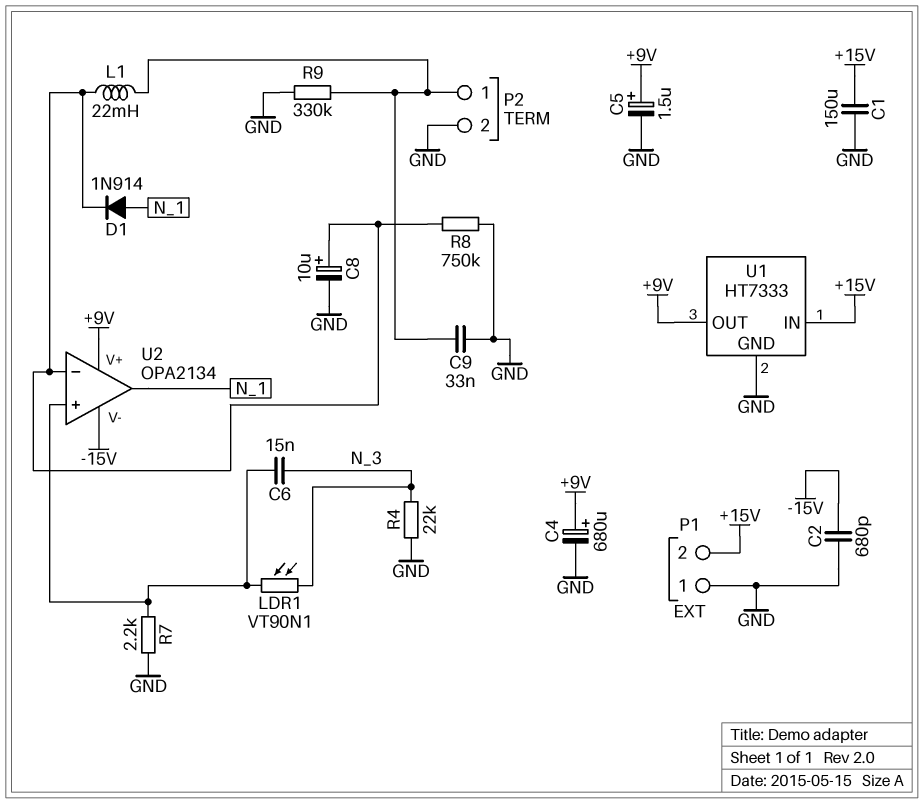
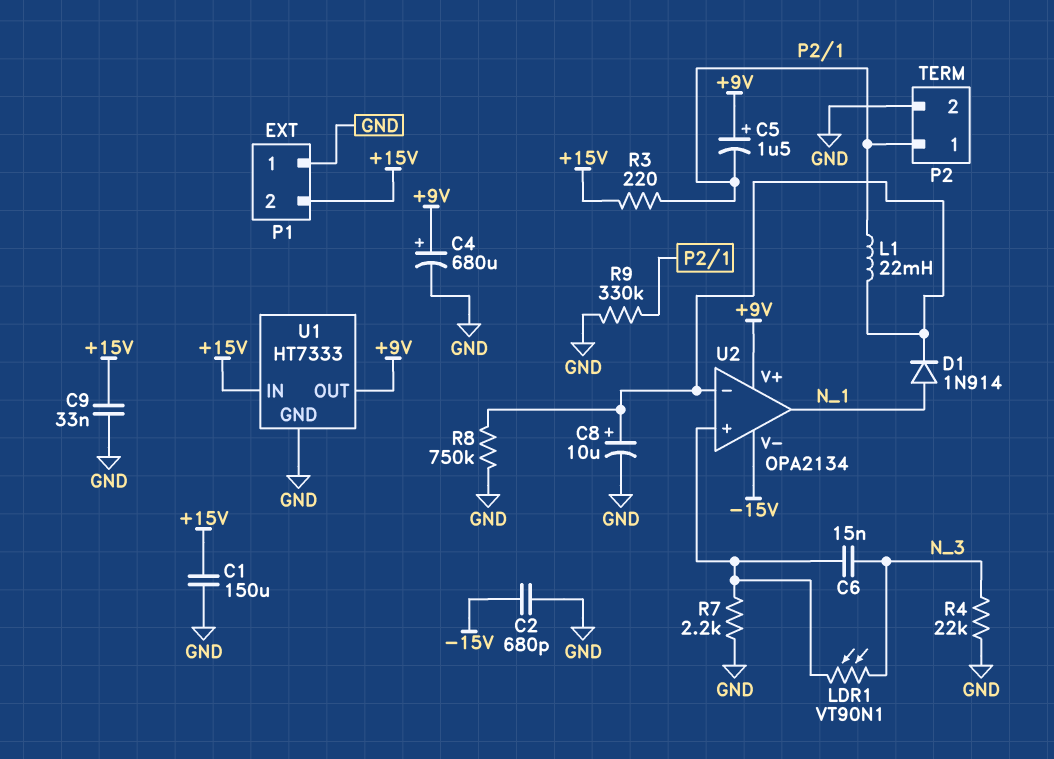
C5: 1.5uF (plus +9V, minus GND) -> 1.5uF (plus +9V, minus P2/1)
C9: 33nF (GND, P2/1) -> 33nF (+15V, GND)
R3: none -> 220 (+15V, P2/1)

